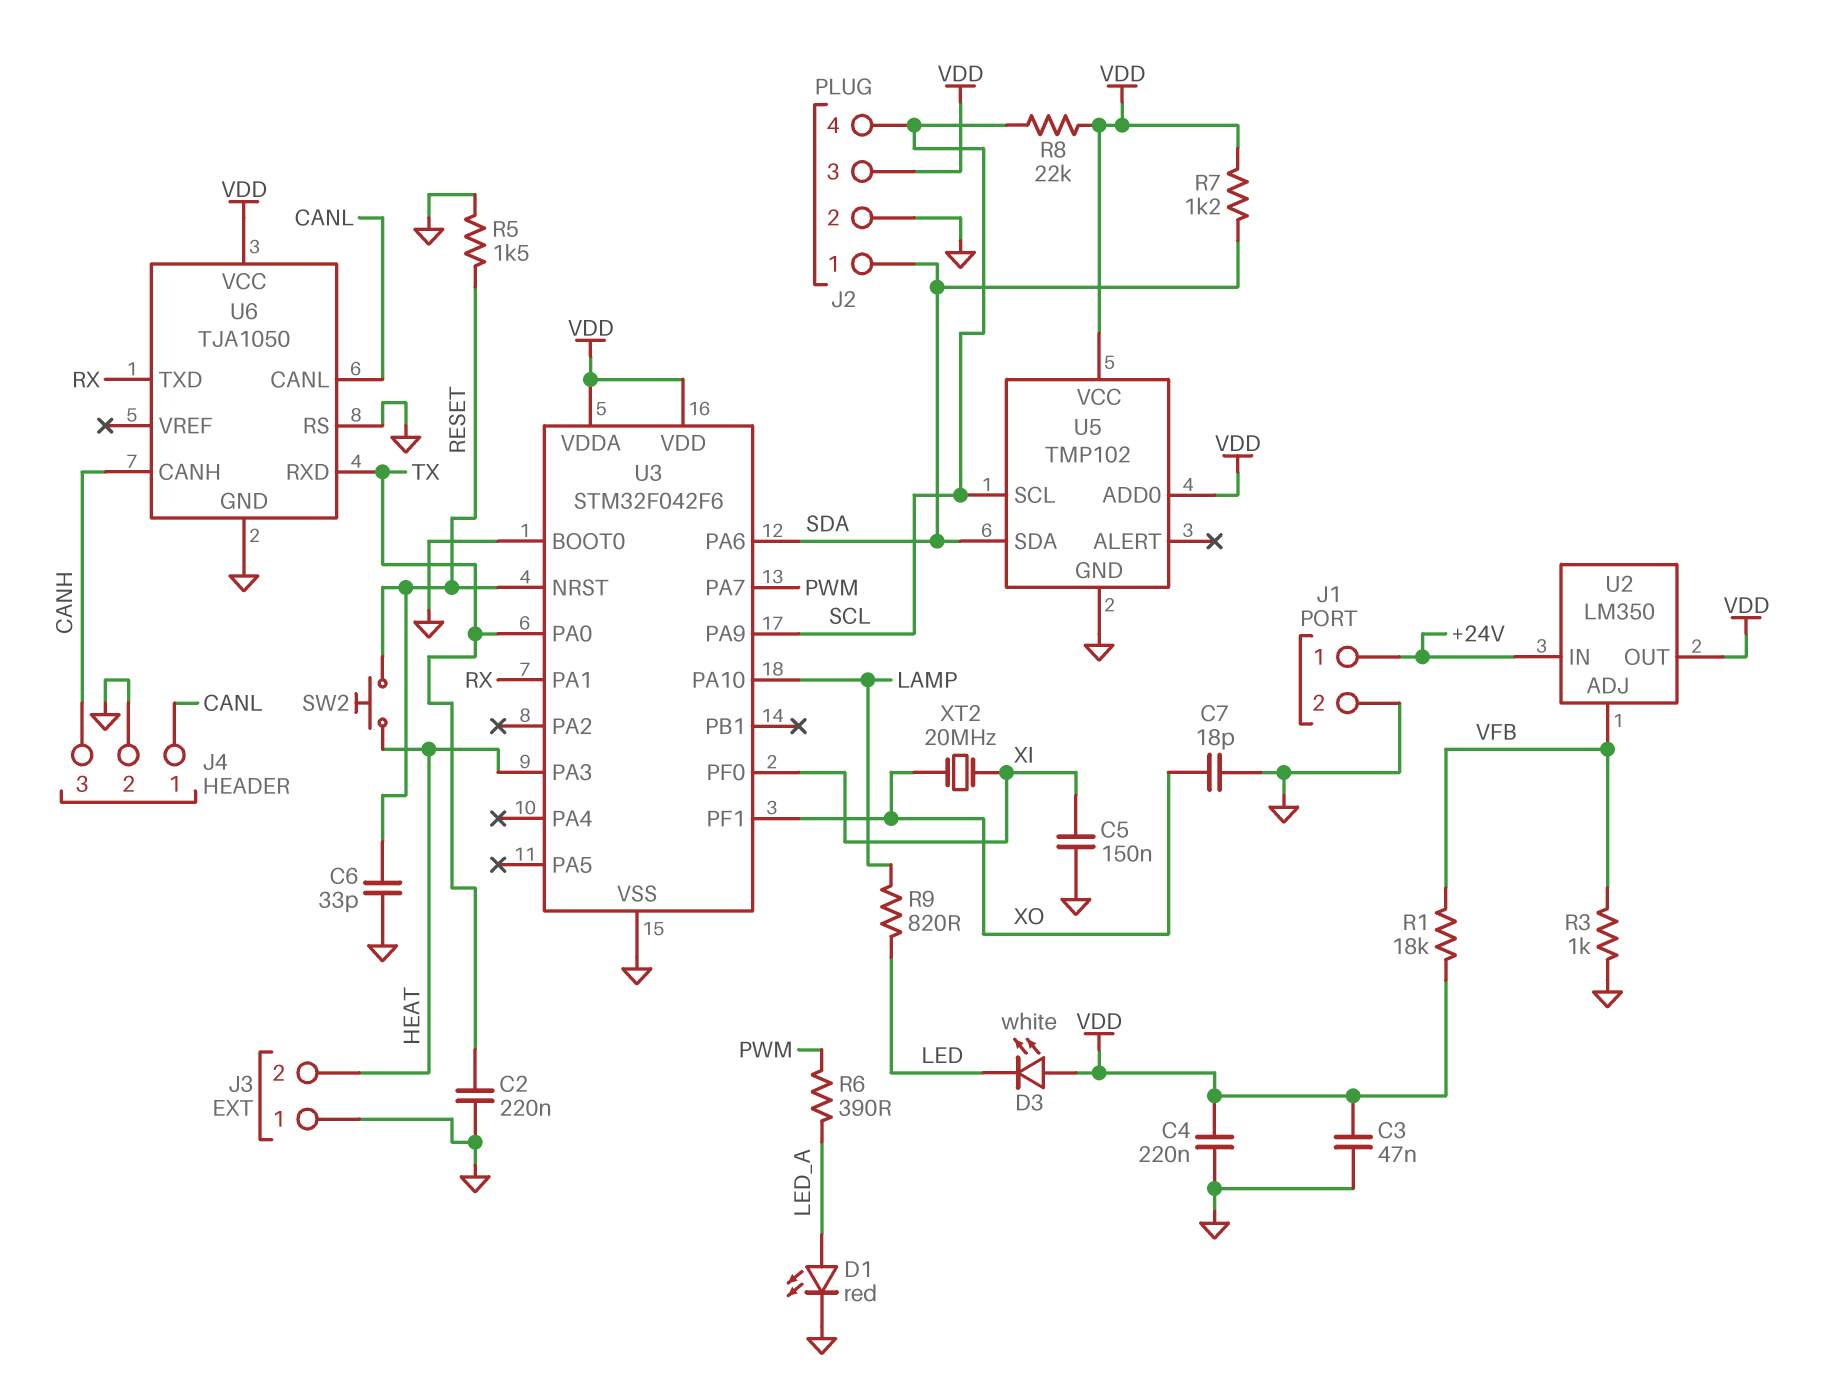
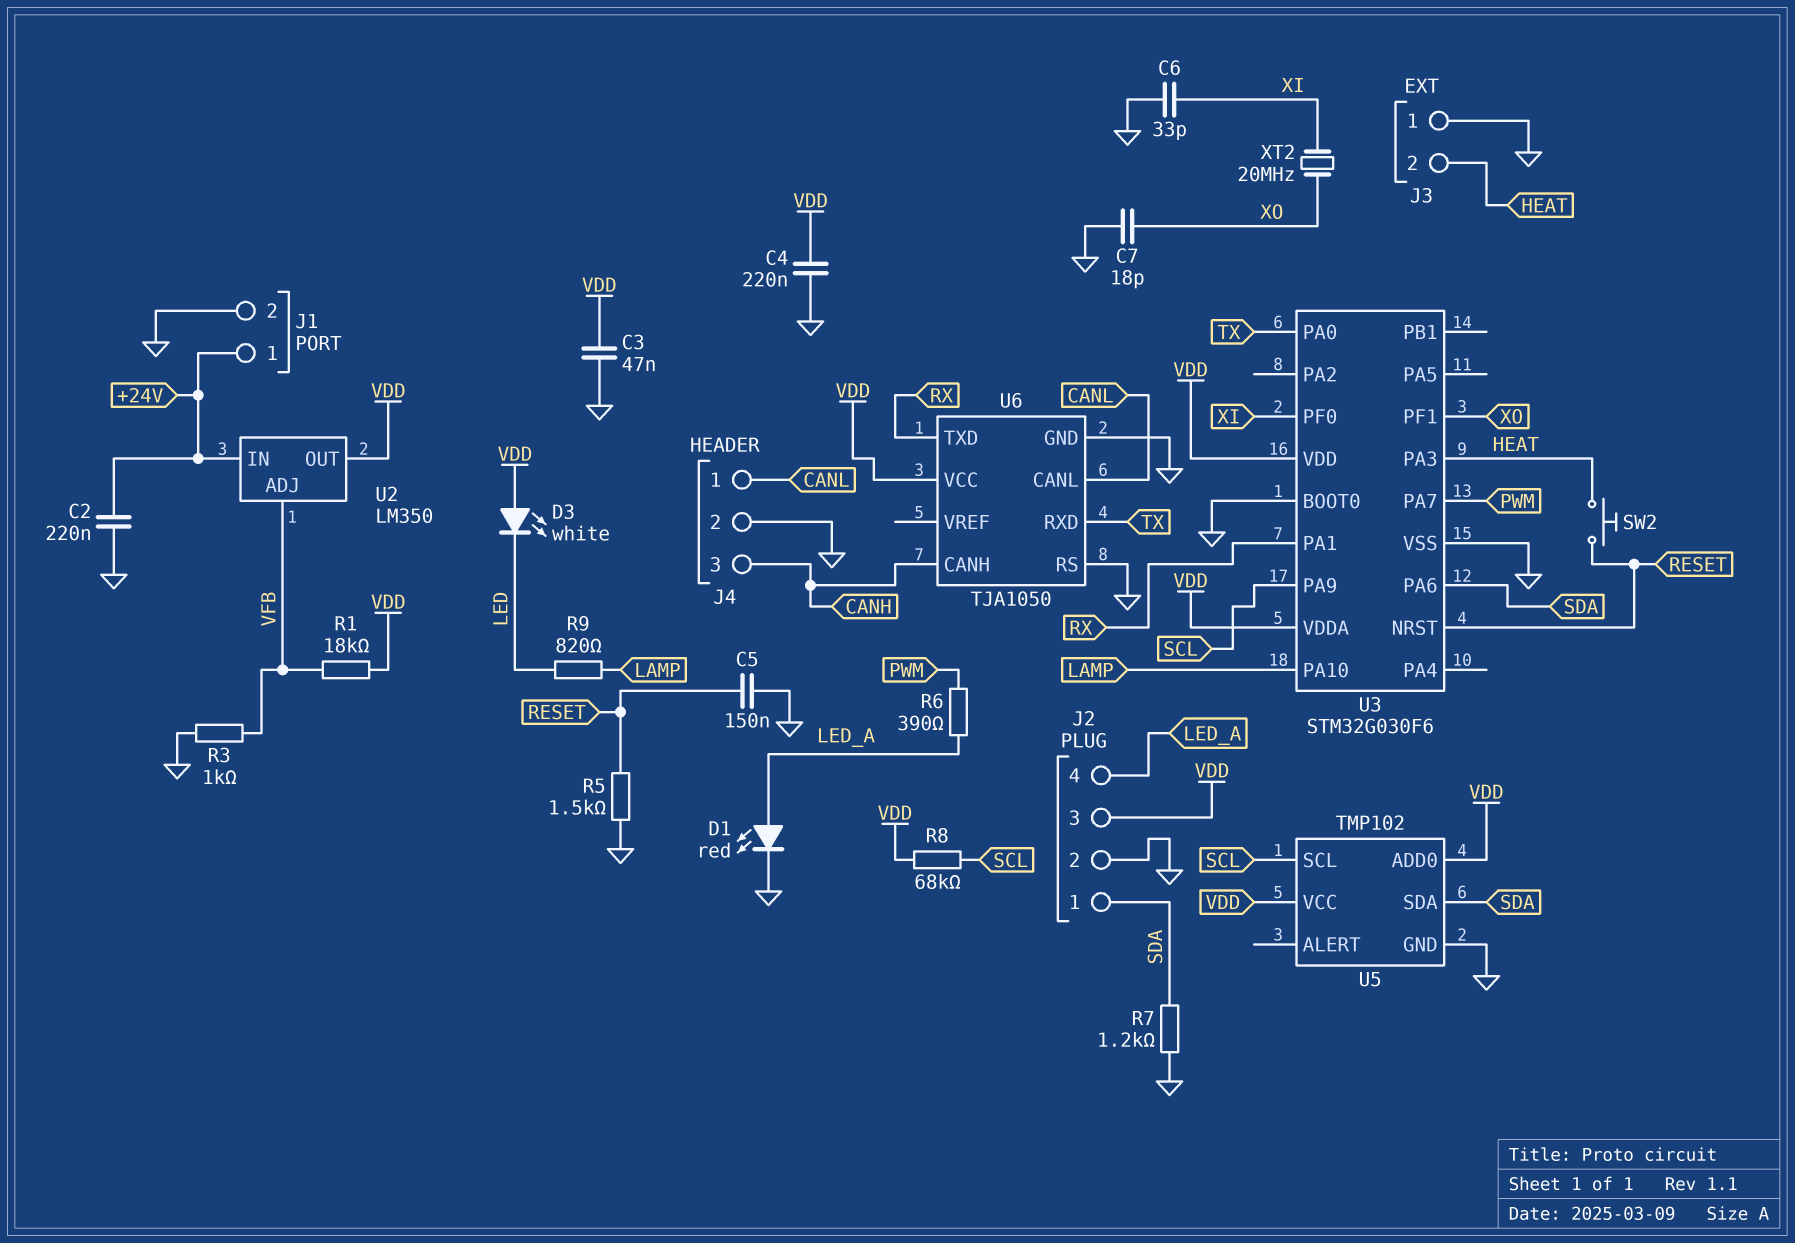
C2: 220nF (GND, TX) -> 220nF (+24V, GND)
C5: 150nF (GND, XI) -> 150nF (GND, RESET)
C6: 33pF (GND, RESET) -> 33pF (GND, XI)
J2 pin 4: SCL -> LED_A
R7: 1.2k (SDA, VDD) -> 1.2k (GND, SDA)
R8: 22k (SCL, VDD) -> 68k (SCL, VDD)
U3: STM32F042F6 -> STM32G030F6

